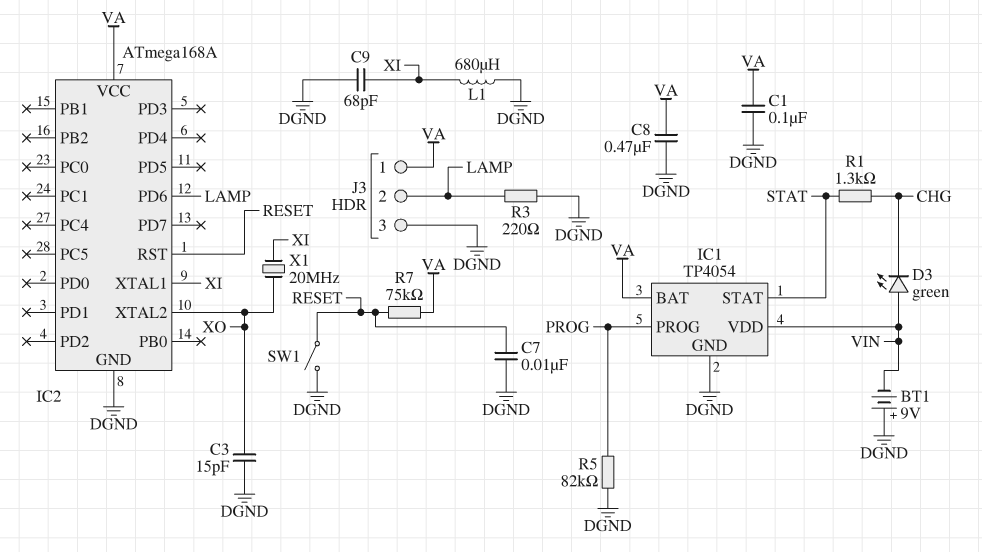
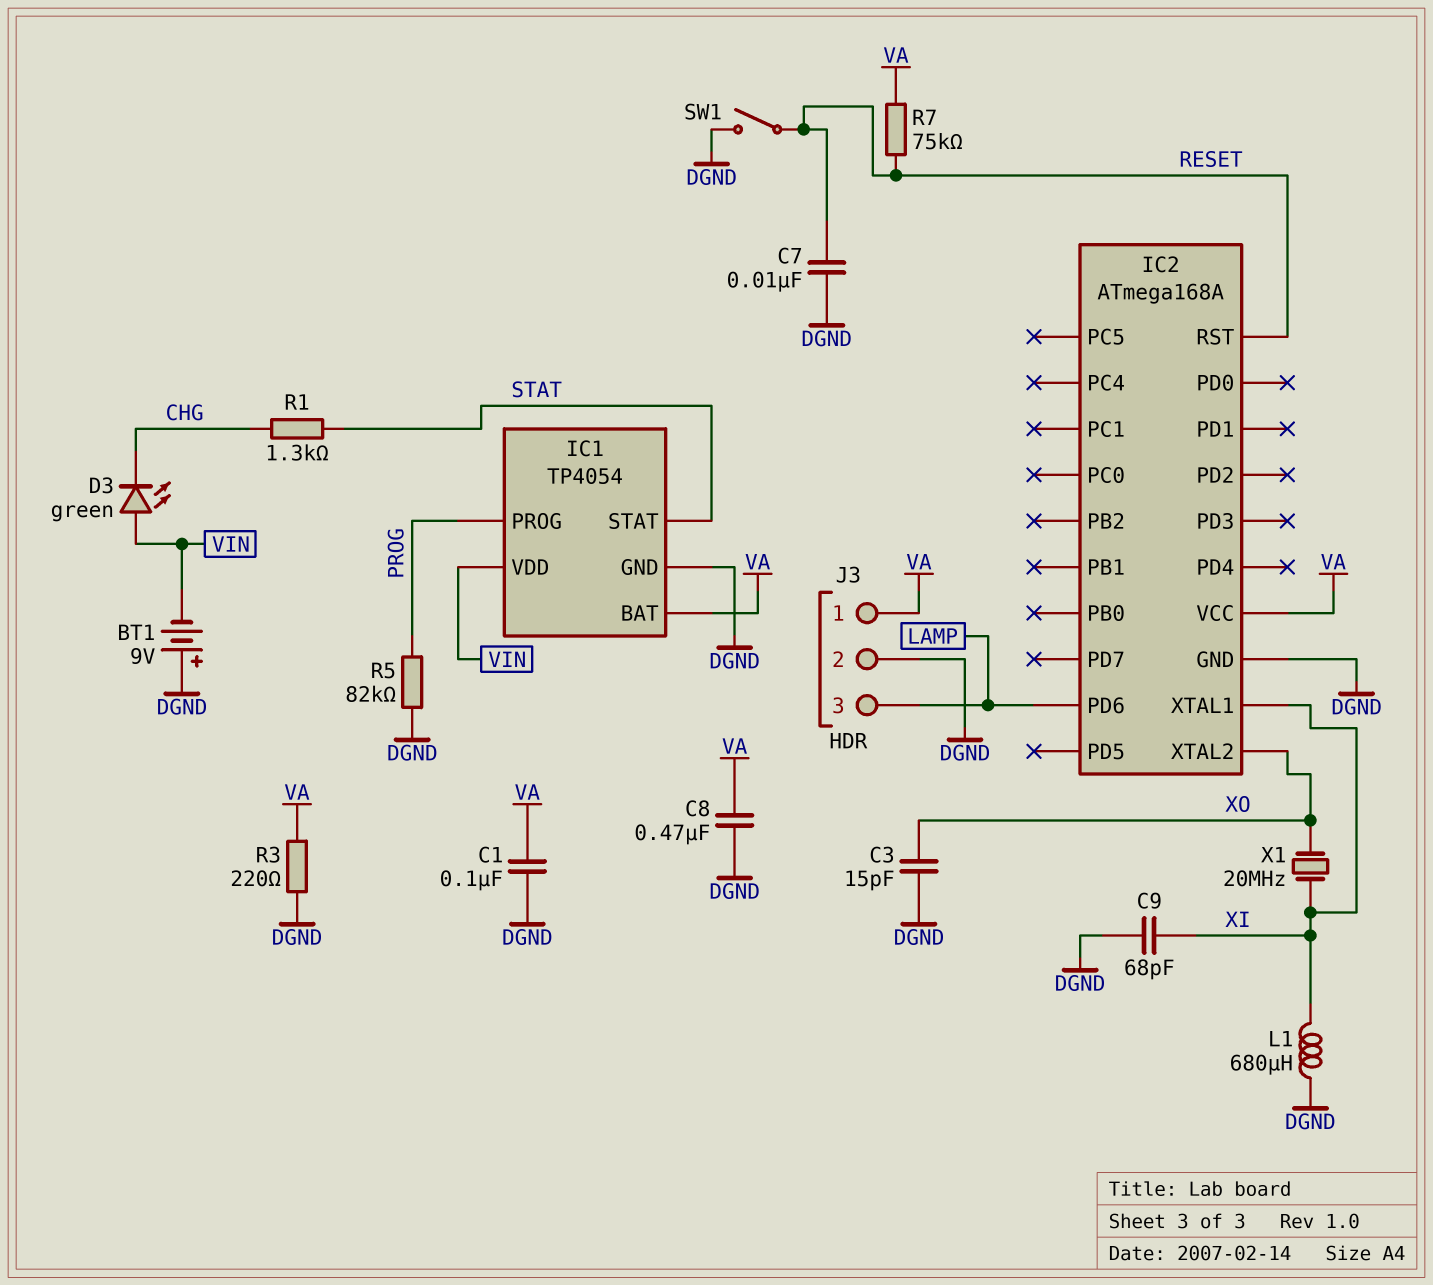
J3 pin 2: LAMP -> DGND
J3 pin 3: DGND -> LAMP
R3: 220 (DGND, LAMP) -> 220 (DGND, VA)

